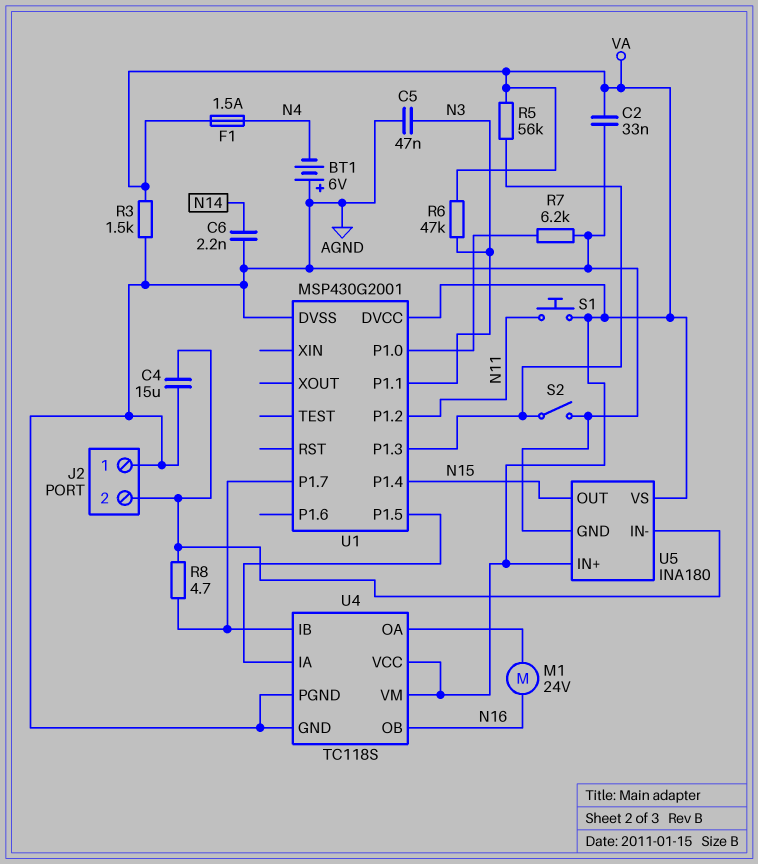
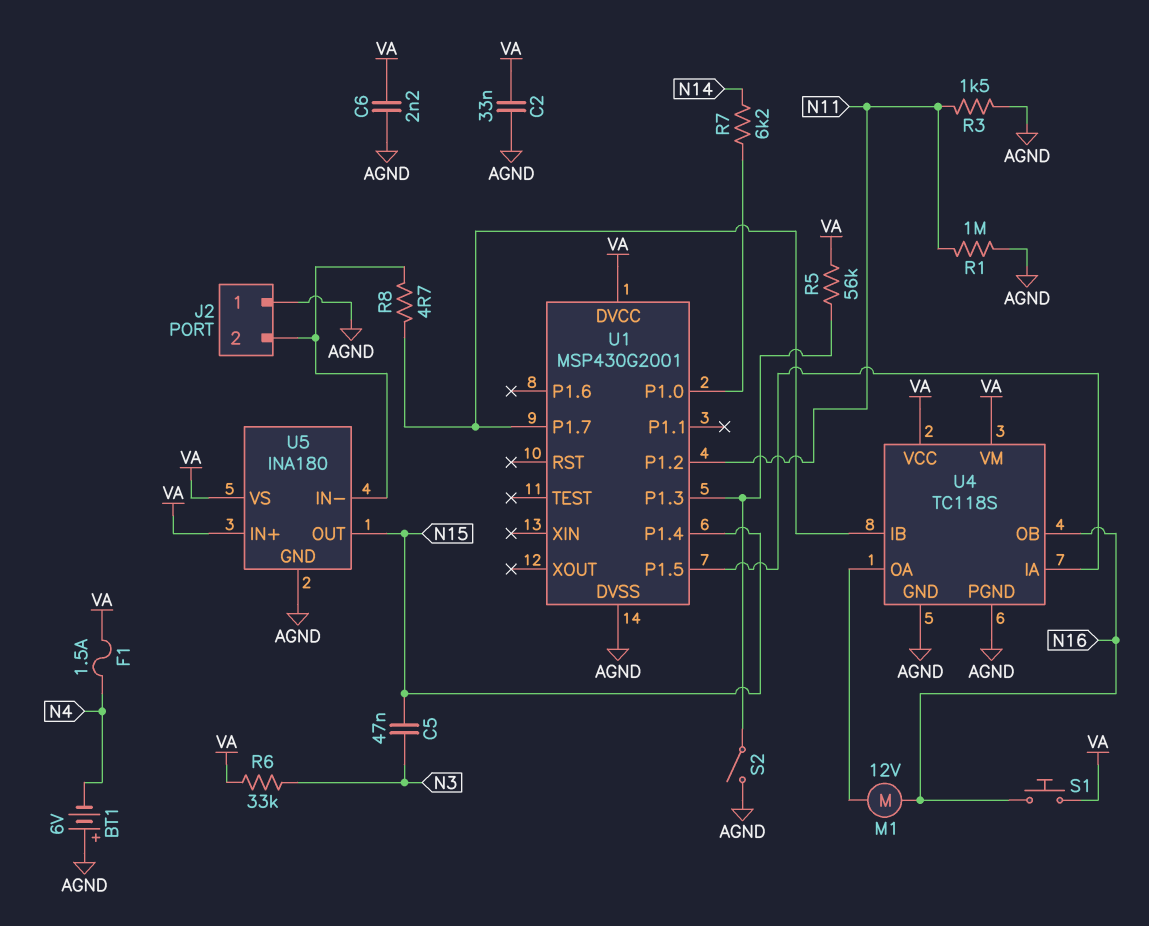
C4: 15uF (AGND, J2/2) -> none
C5: 47nF (AGND, N3) -> 47nF (N3, N15)
C6: 2.2nF (AGND, N14) -> 2.2nF (AGND, VA)
M1: motor 24V (N16, U4/OA) -> motor 12V (N16, U4/OA)
R1: none -> 1M (AGND, N11)
R3: 1.5k (AGND, VA) -> 1.5k (AGND, N11)
R6: 47k (N3, VA) -> 33k (N3, VA)
R7: 6.2k (AGND, U1/P1.0) -> 6.2k (N14, U1/P1.0)
S1: button (N11, VA) -> button (N16, VA)
U1 pin P1.1: N3 -> none

